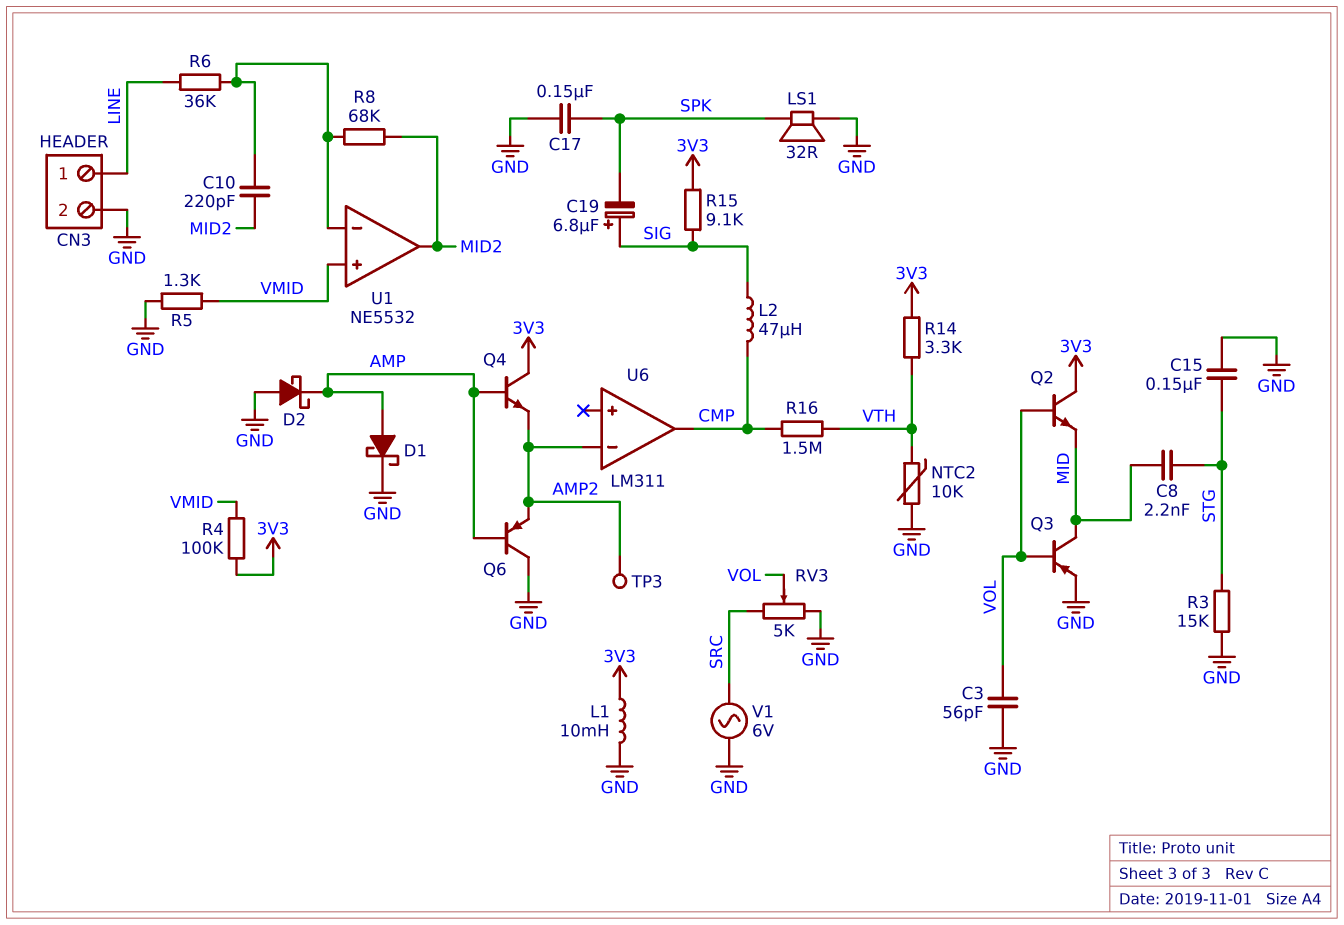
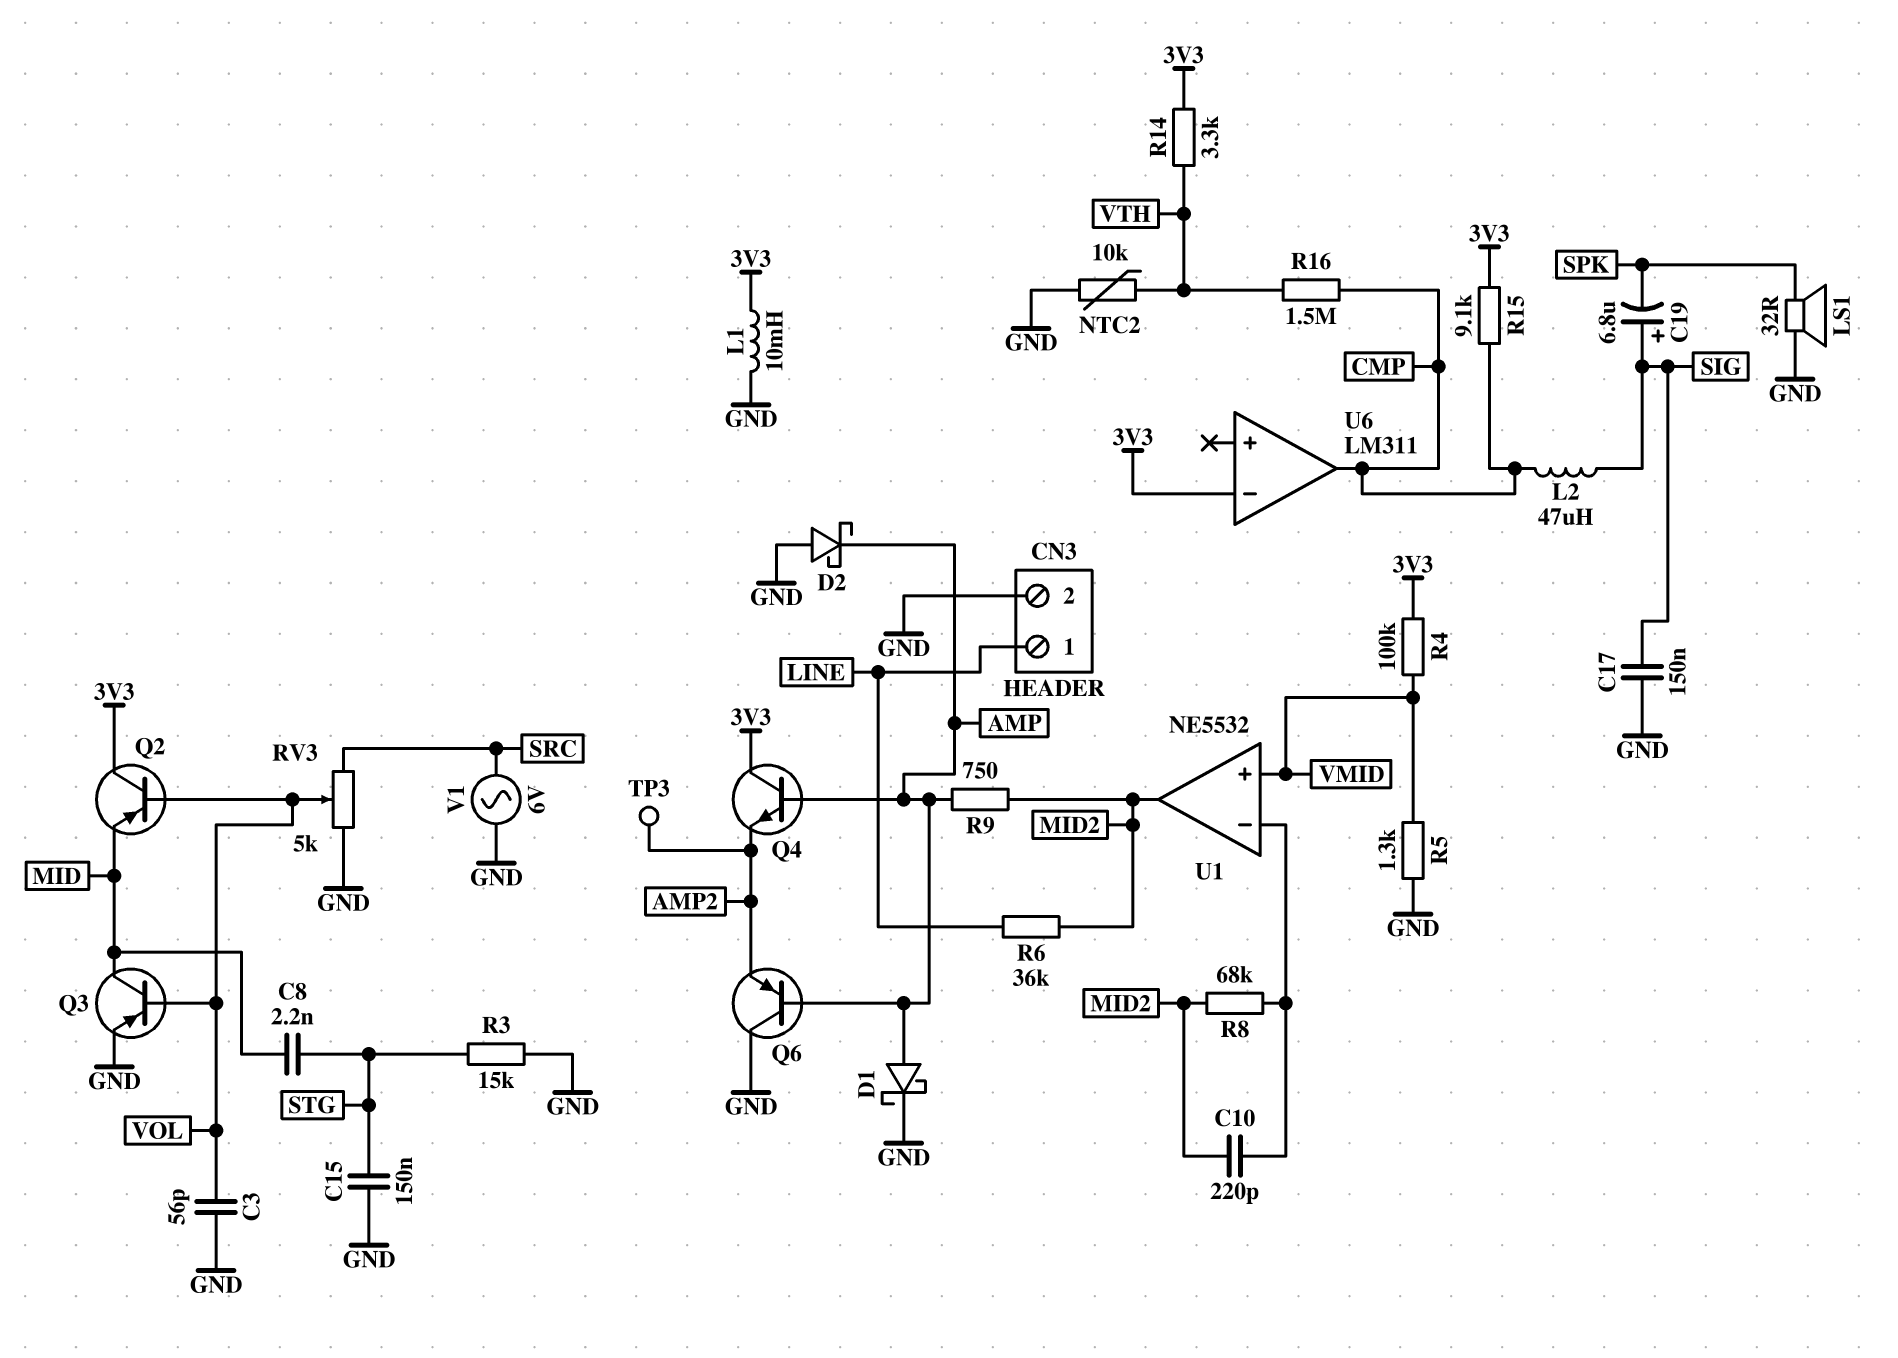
C17: 150nF (GND, SPK) -> 150nF (GND, SIG)
Q2: NPN (B VOL, C 3V3, E MID) -> PNP (B VOL, C 3V3, E MID)
R6: 36k (LINE, U1/in-) -> 36k (LINE, MID2)
R9: none -> 750 (AMP, MID2)
R15: 9.1k (3V3, SIG) -> 9.1k (3V3, CMP)
U6 pin in-: AMP2 -> 3V3

